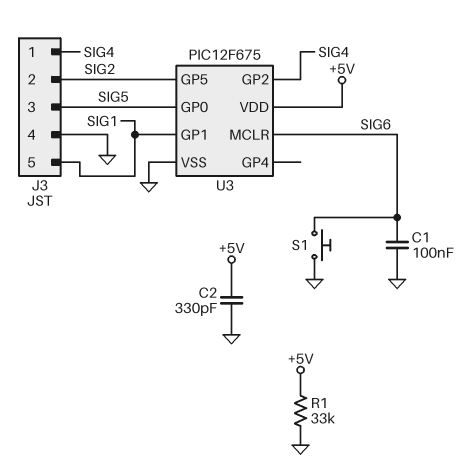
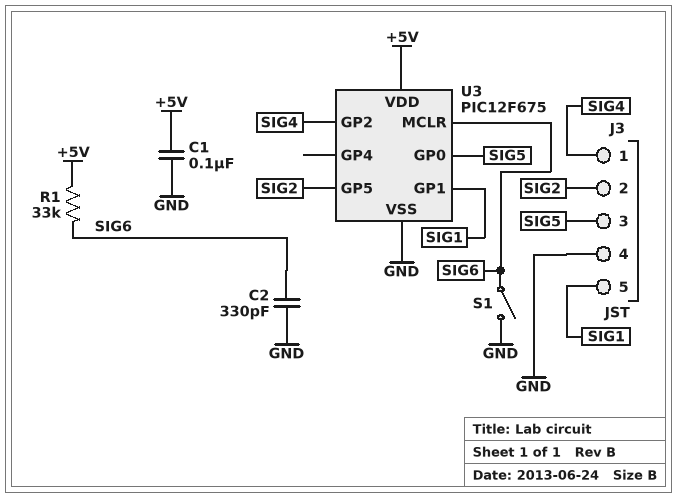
C1: 100nF (GND, SIG6) -> 100nF (+5V, GND)
C2: 330pF (+5V, GND) -> 330pF (GND, SIG6)
R1: 33k (+5V, GND) -> 33k (+5V, SIG6)
S1: button (GND, SIG6) -> switch (GND, SIG6)

